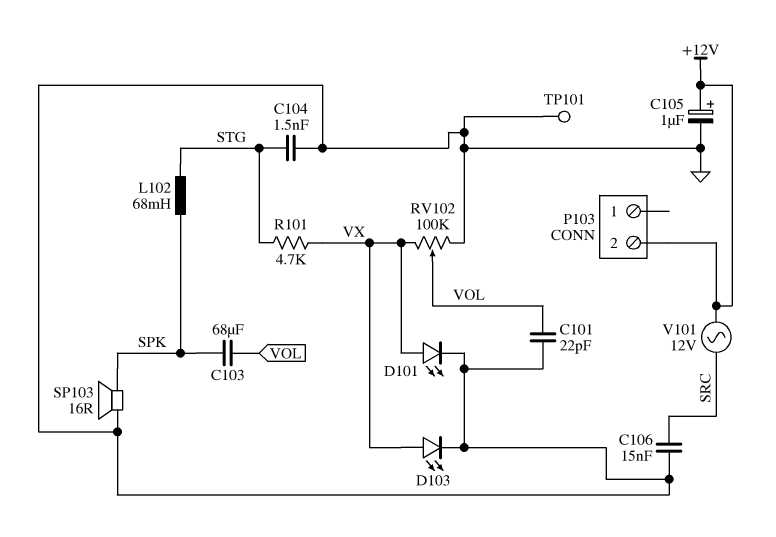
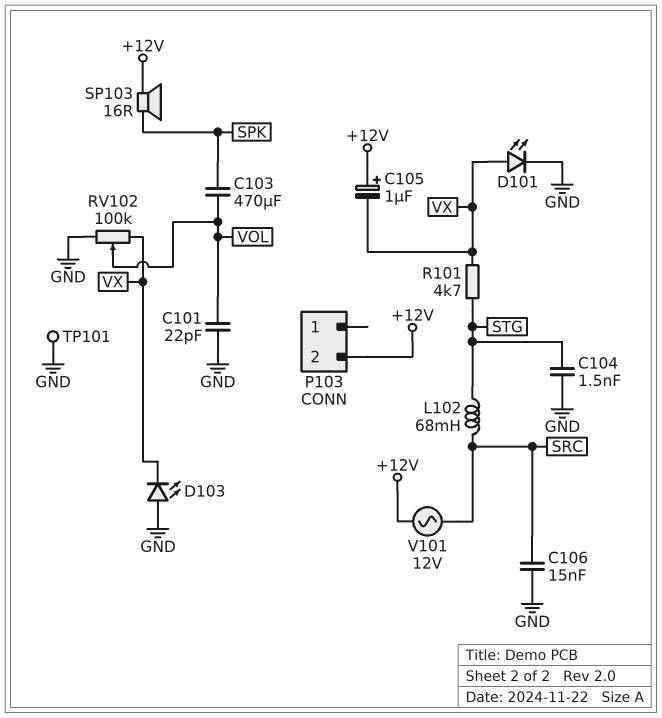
C103: 68uF (SPK, VOL) -> 470uF (SPK, VOL)
C105: 1uF (plus +12V, minus GND) -> 1uF (plus +12V, minus VX)
D103: LED (A VX, K GND) -> LED (A GND, K VX)
L102: 68mH (SPK, STG) -> 68mH (SRC, STG)
SP103: speaker 16R (GND, SPK) -> speaker 16R (+12V, SPK)

